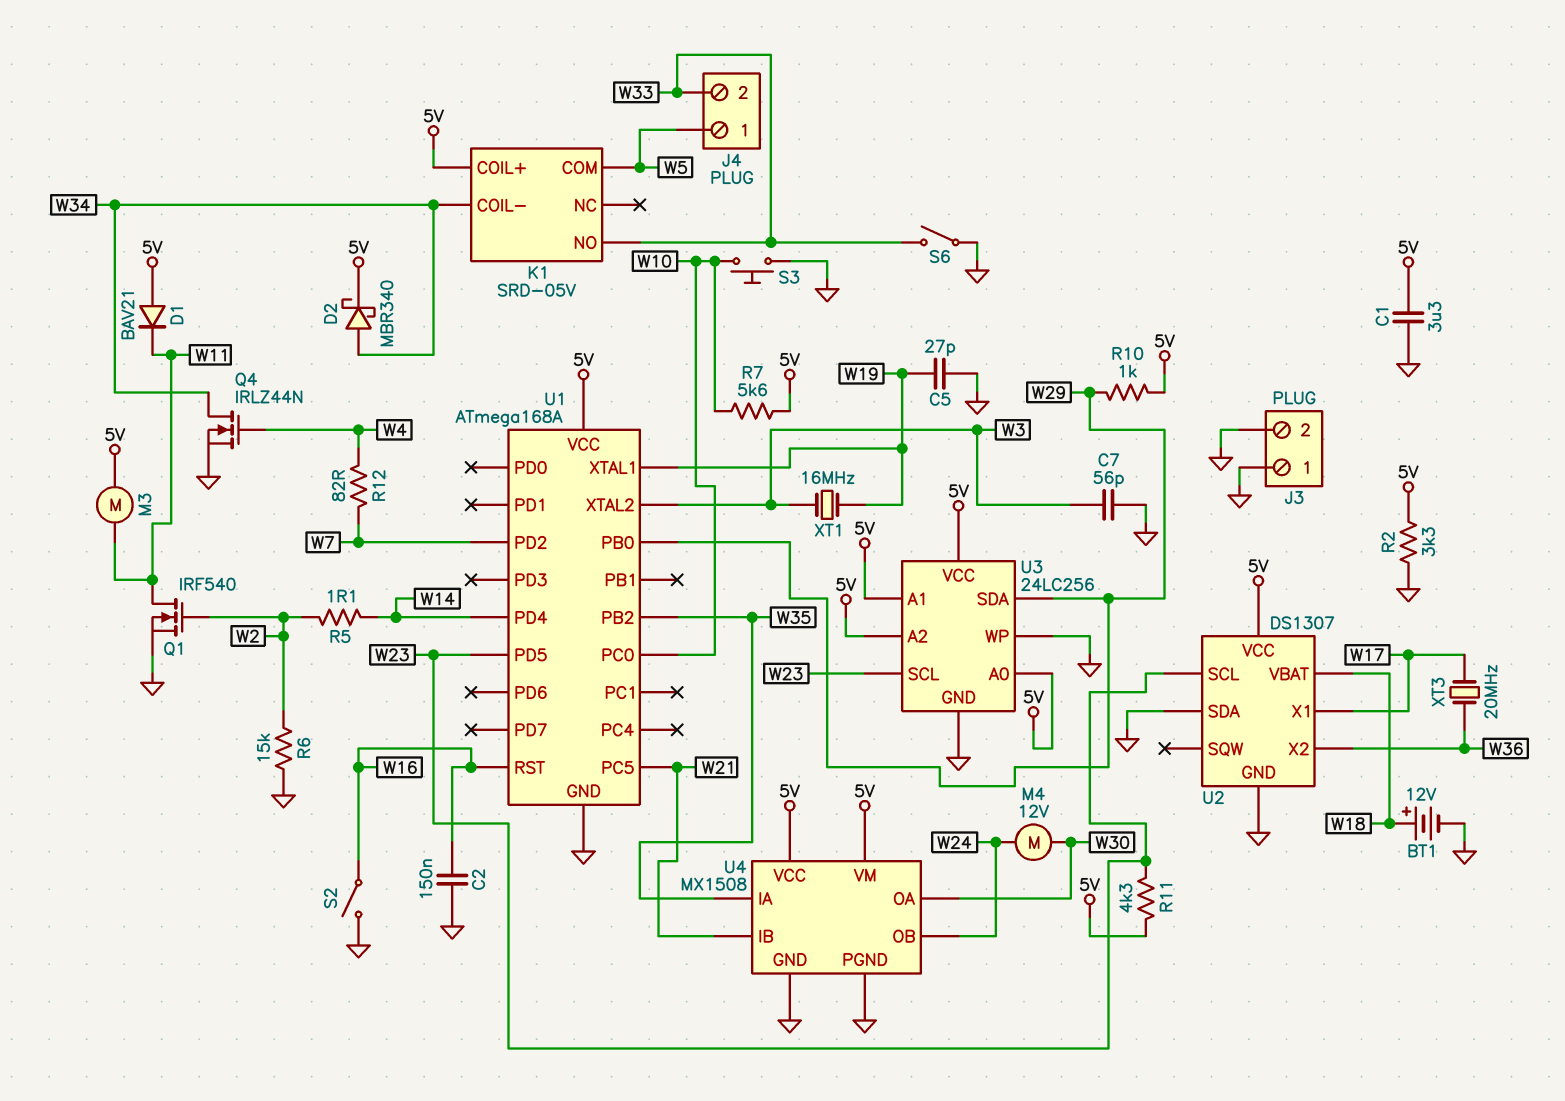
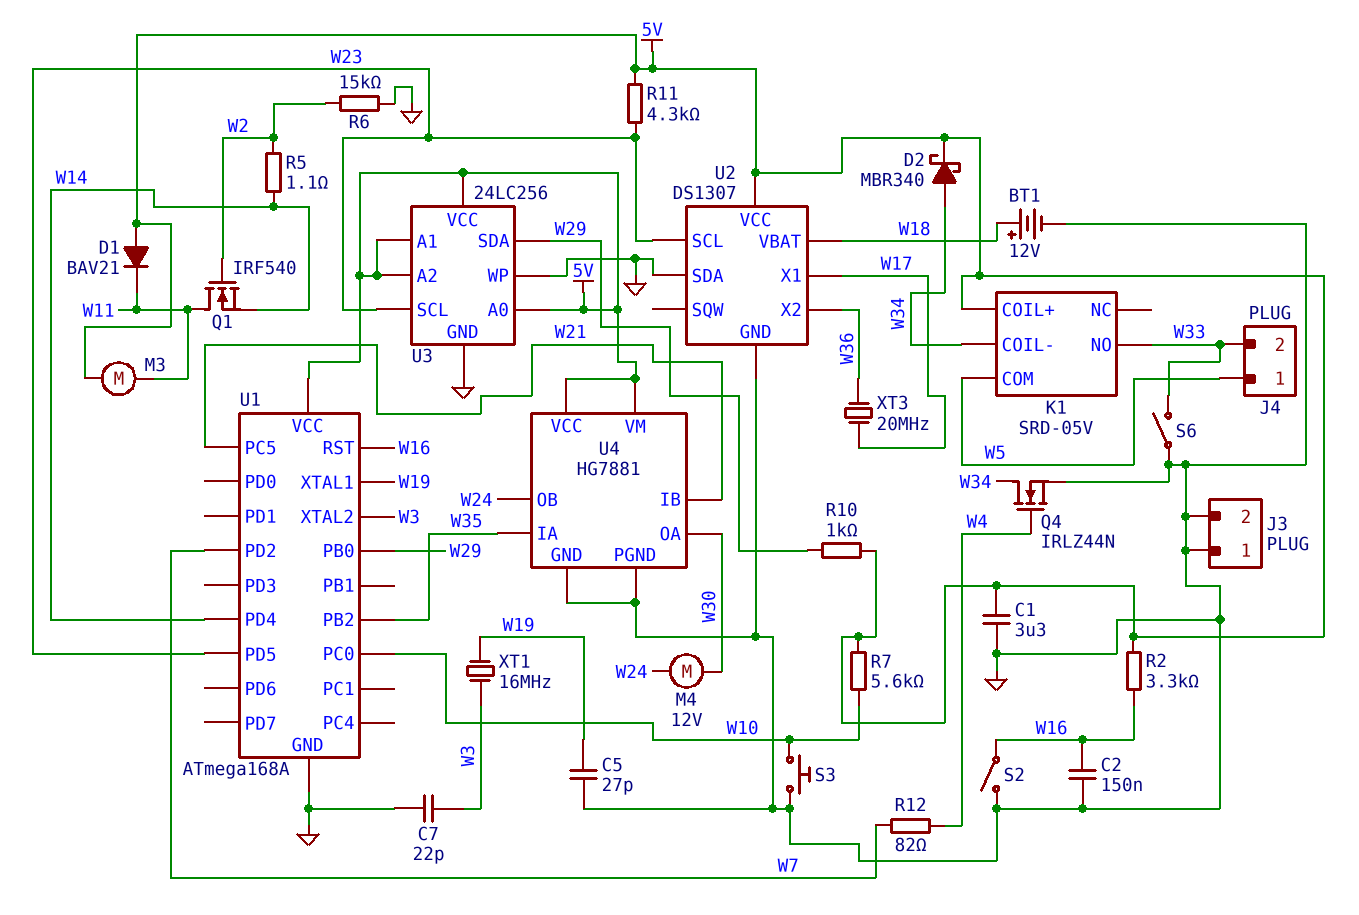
C7: 56pF (GND, W3) -> 22pF (GND, W3)
Q1: NMOS IRF540 (G W2, D W11, S GND) -> NMOS IRF540 (G W2, D W11, S W14)
R2: 3.3k (5V, GND) -> 3.3k (5V, W16)
U4: MX1508 -> HG7881

